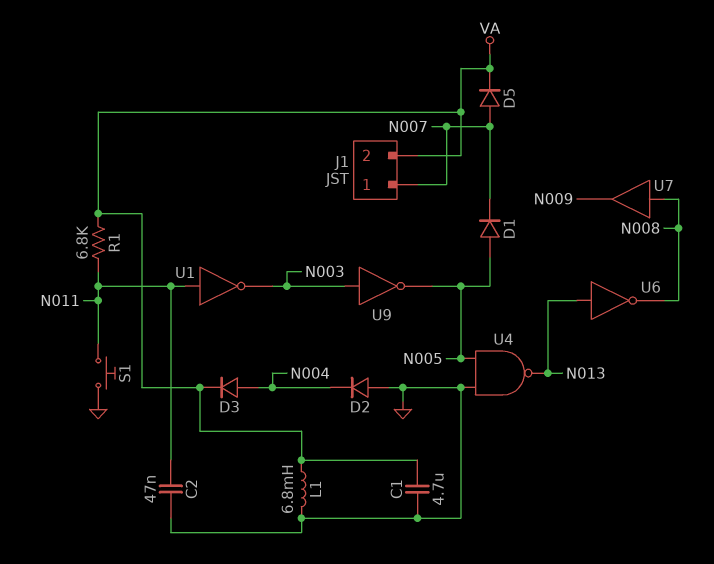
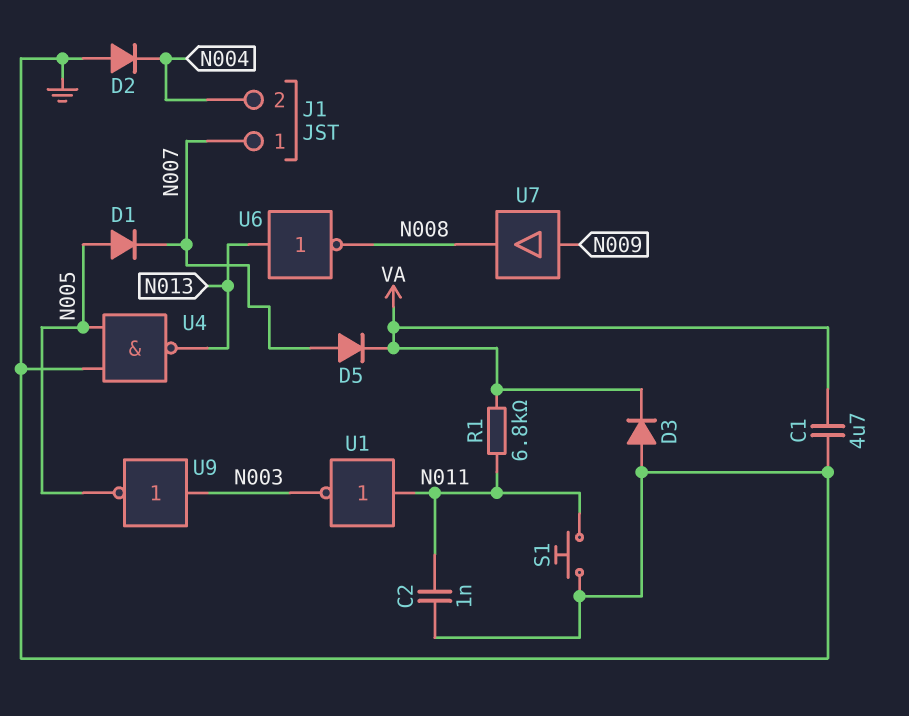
C2: 47nF (GND, N011) -> 1nF (GND, N011)
D3: diode (A N004, K VA) -> diode (A GND, K VA)
J1 pin 2: VA -> N004
L1: 6.8mH (GND, VA) -> none
U7: buffer (in N008, out N009) -> buffer (in N009, out N008)

